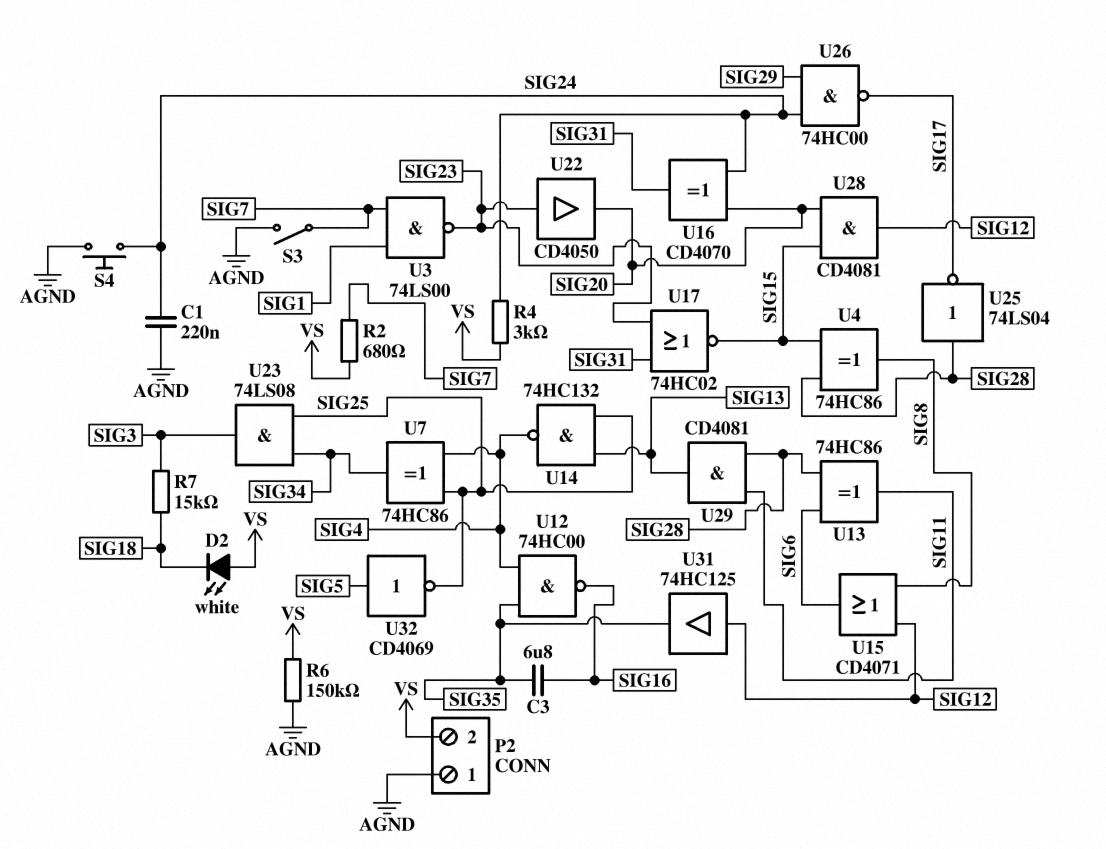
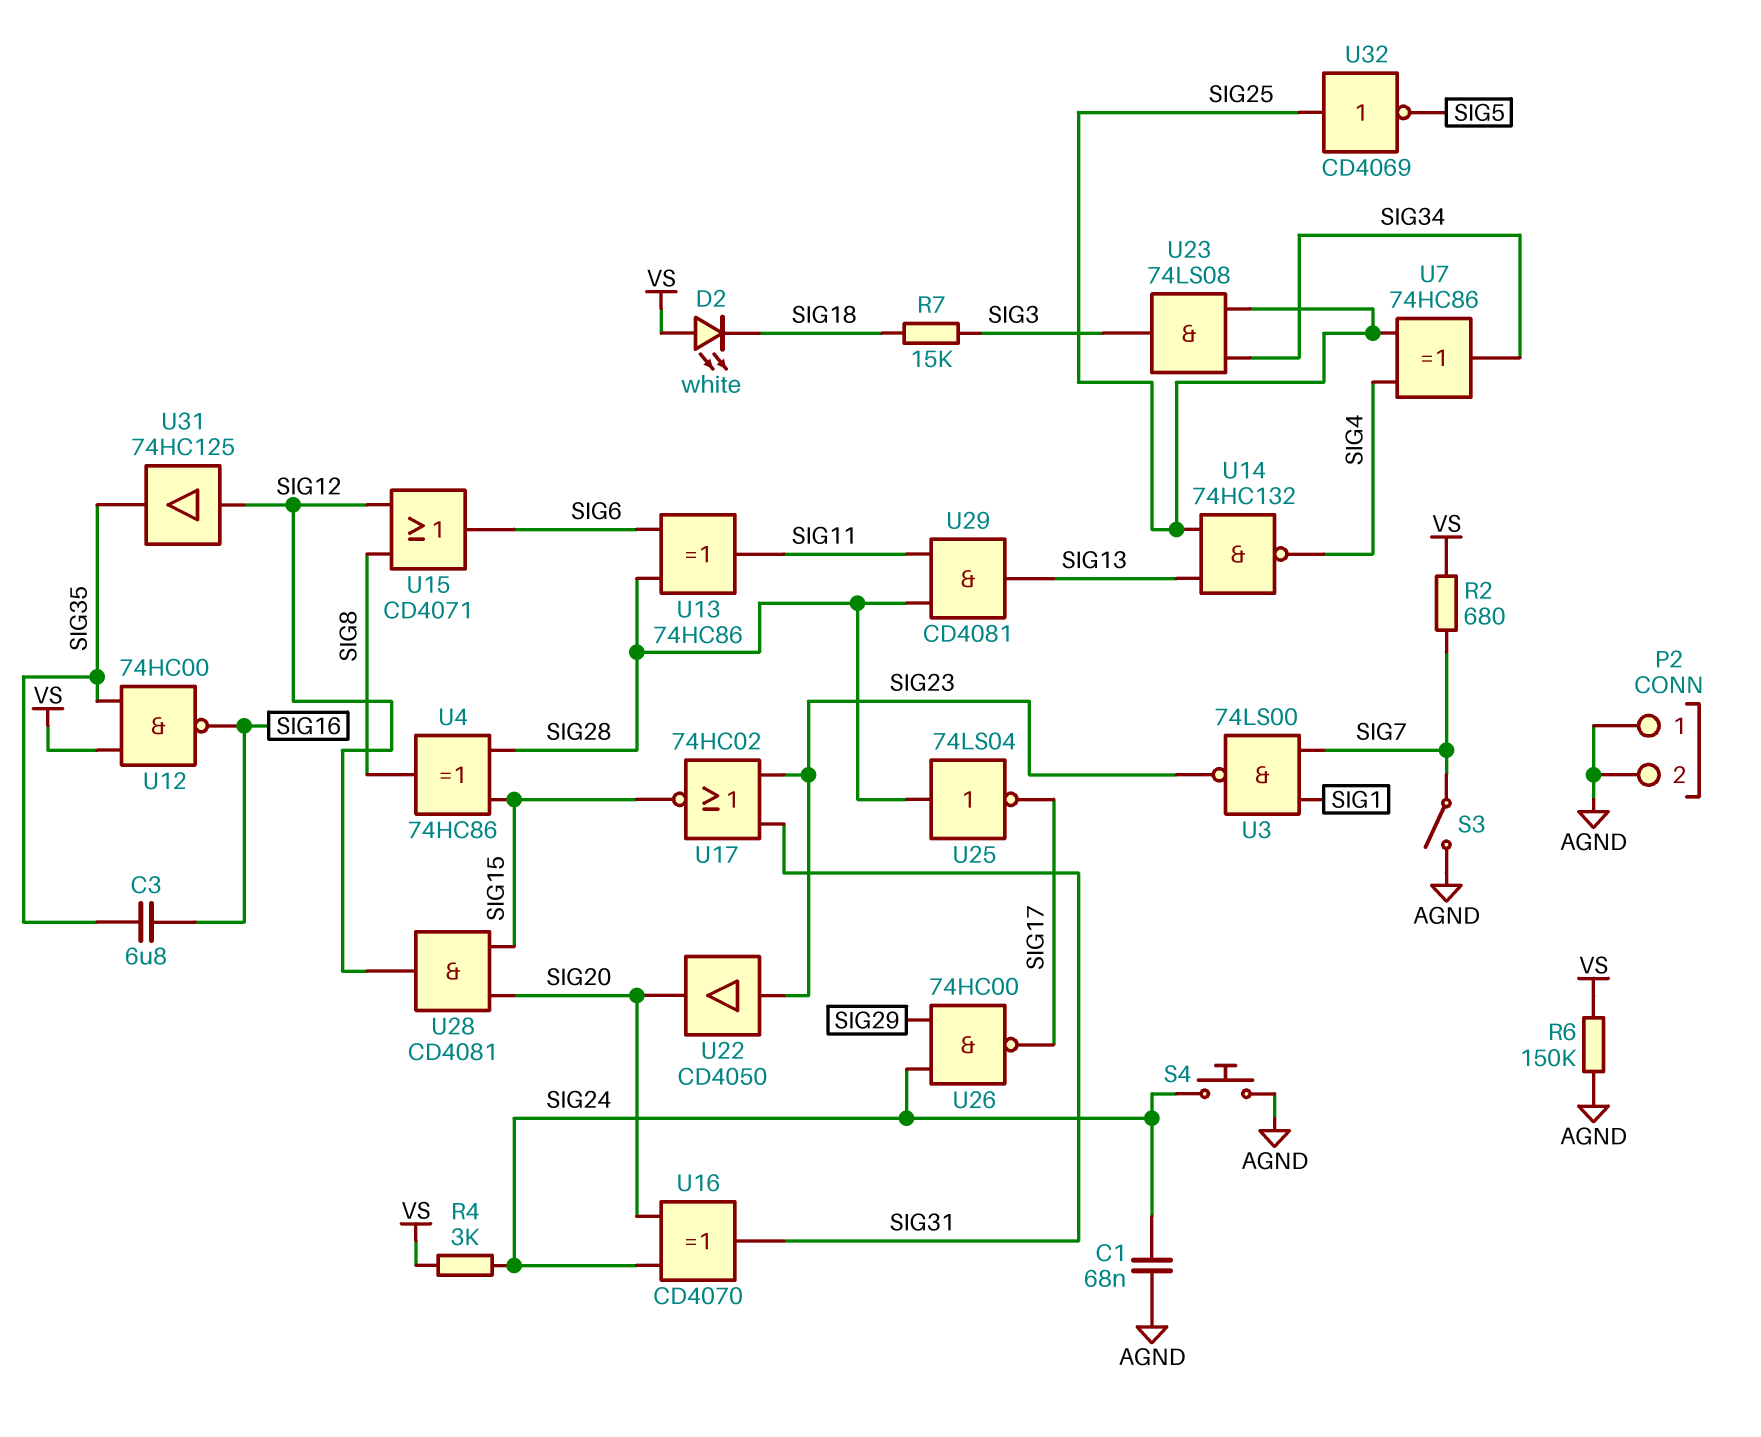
C1: 220nF (AGND, SIG24) -> 68nF (AGND, SIG24)
P2 pin 2: VS -> AGND
U12: NAND 74HC00 (in SIG4, in SIG35, out SIG16) -> NAND 74HC00 (in SIG35, in VS, out SIG16)
U32: NOT CD4069 (in SIG5, out SIG25) -> NOT CD4069 (in SIG25, out SIG5)

